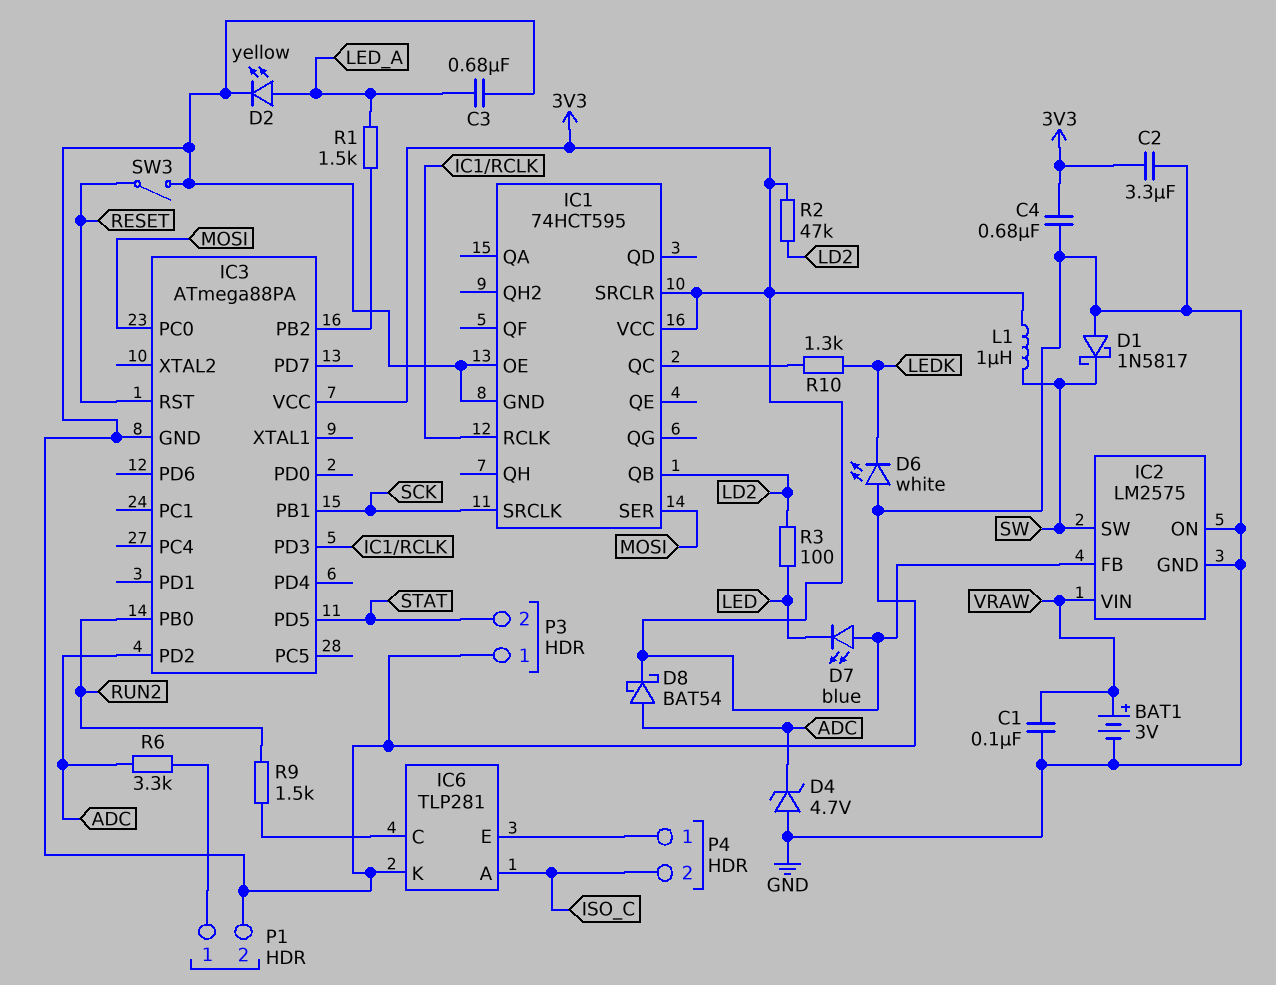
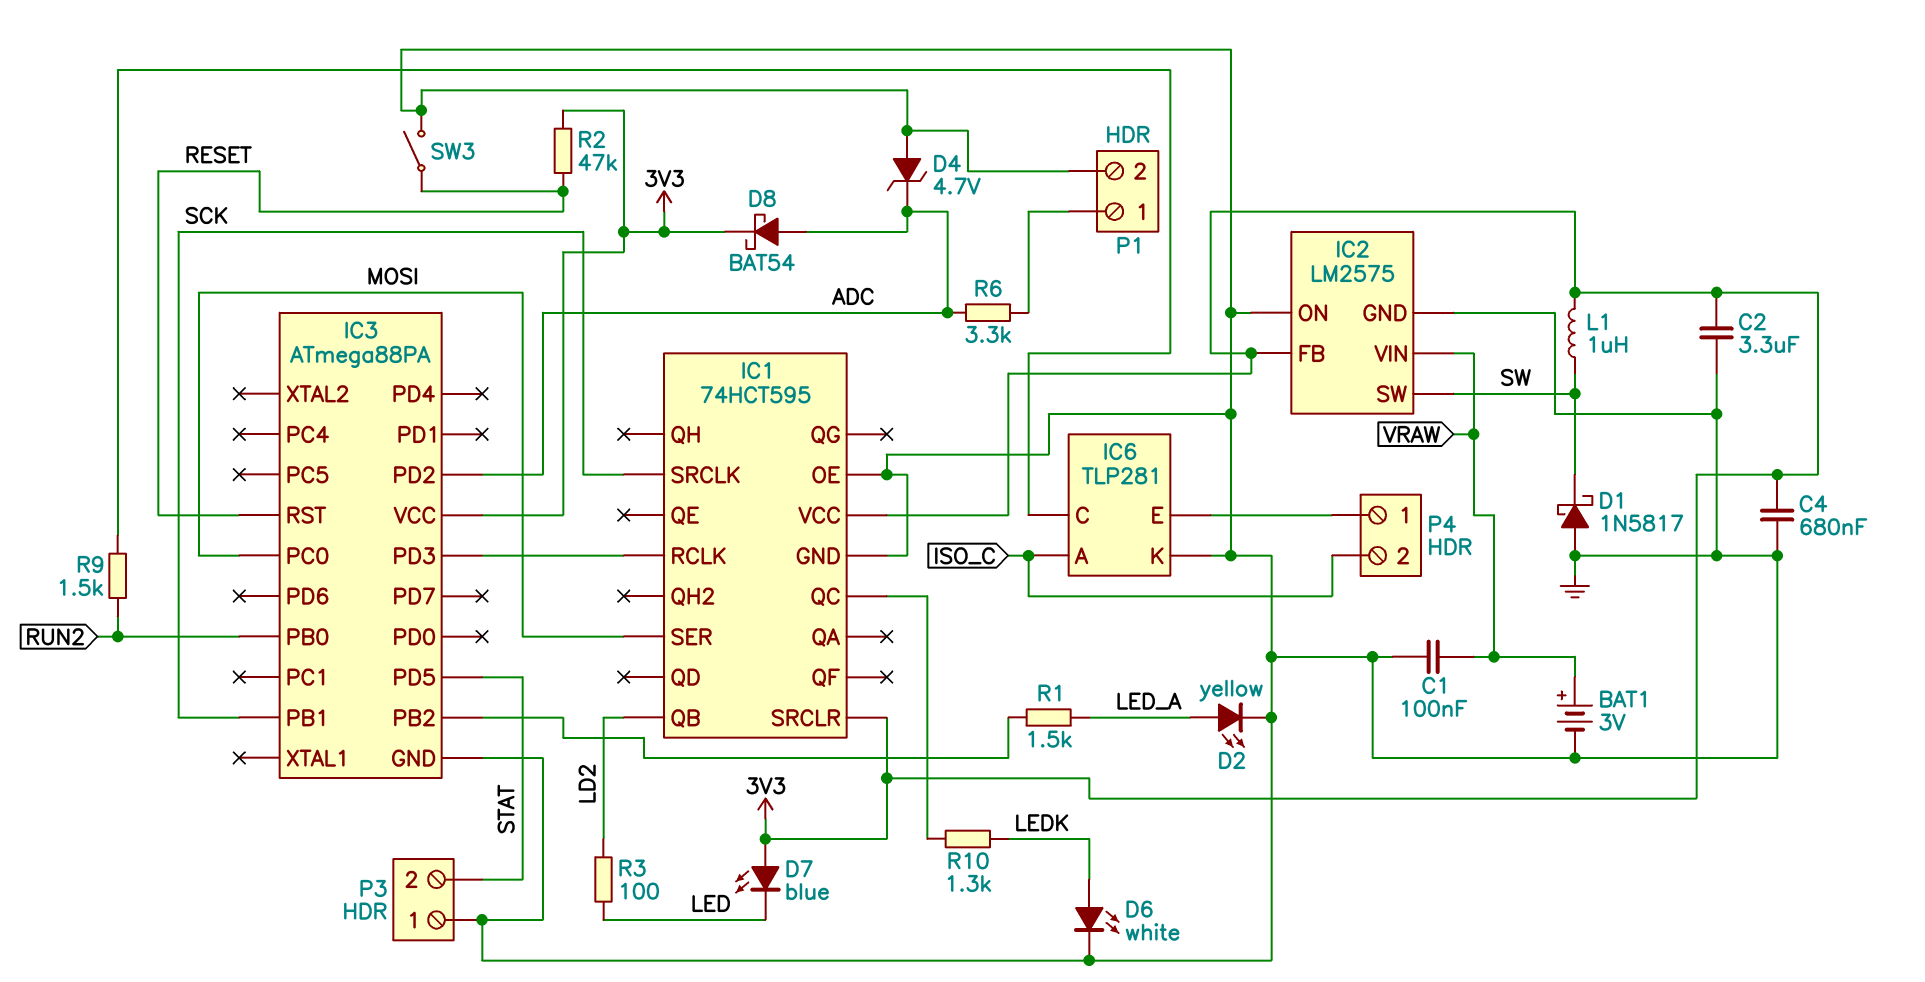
C3: 680nF (GND, LED_A) -> none
D6: LED white (A GND, K LEDK) -> LED white (A LEDK, K GND)
R2: 47k (3V3, LD2) -> 47k (3V3, RESET)

